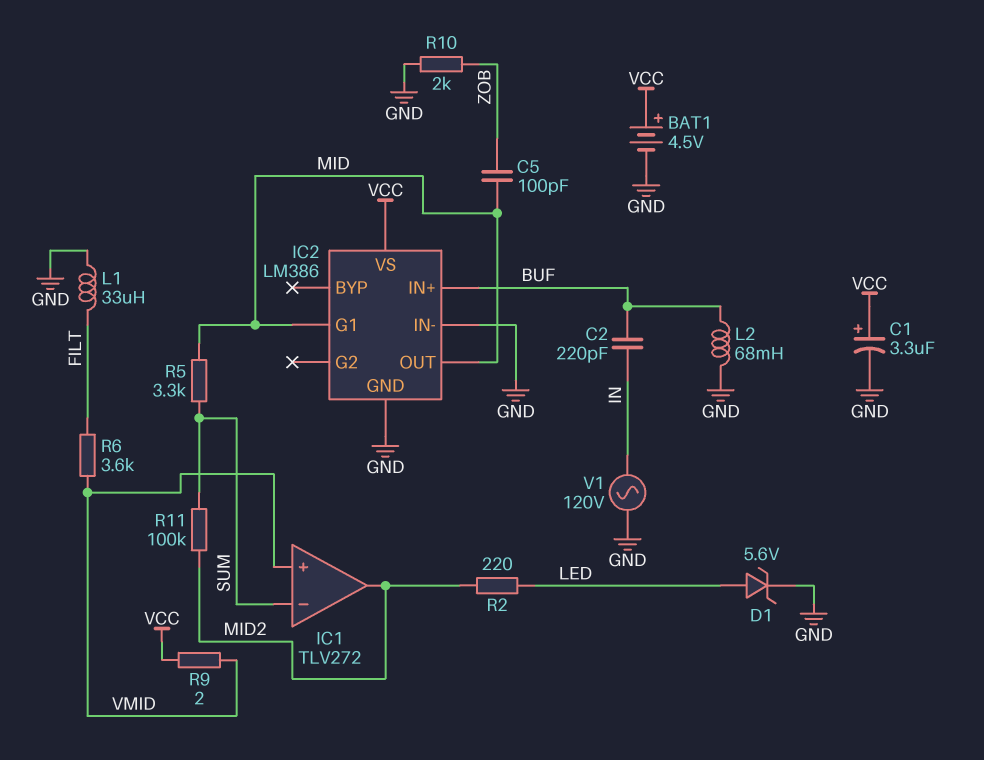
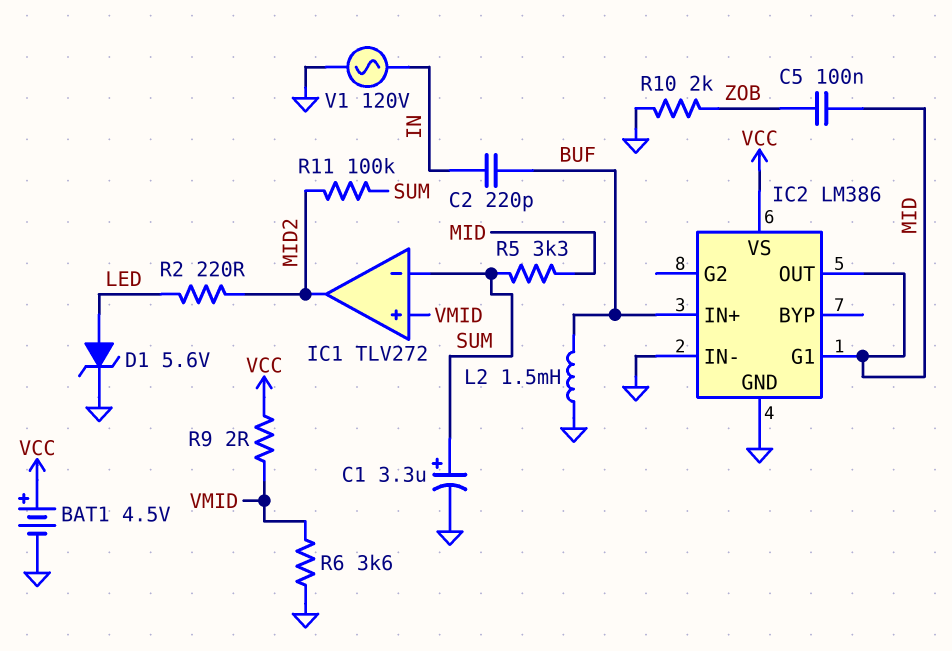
C1: 3.3uF (plus VCC, minus GND) -> 3.3uF (plus SUM, minus GND)
C5: 100pF (MID, ZOB) -> 100nF (MID, ZOB)
L1: 33uH (FILT, GND) -> none
L2: 68mH (BUF, GND) -> 1.5mH (BUF, GND)
R6: 3.6k (FILT, VMID) -> 3.6k (GND, VMID)

